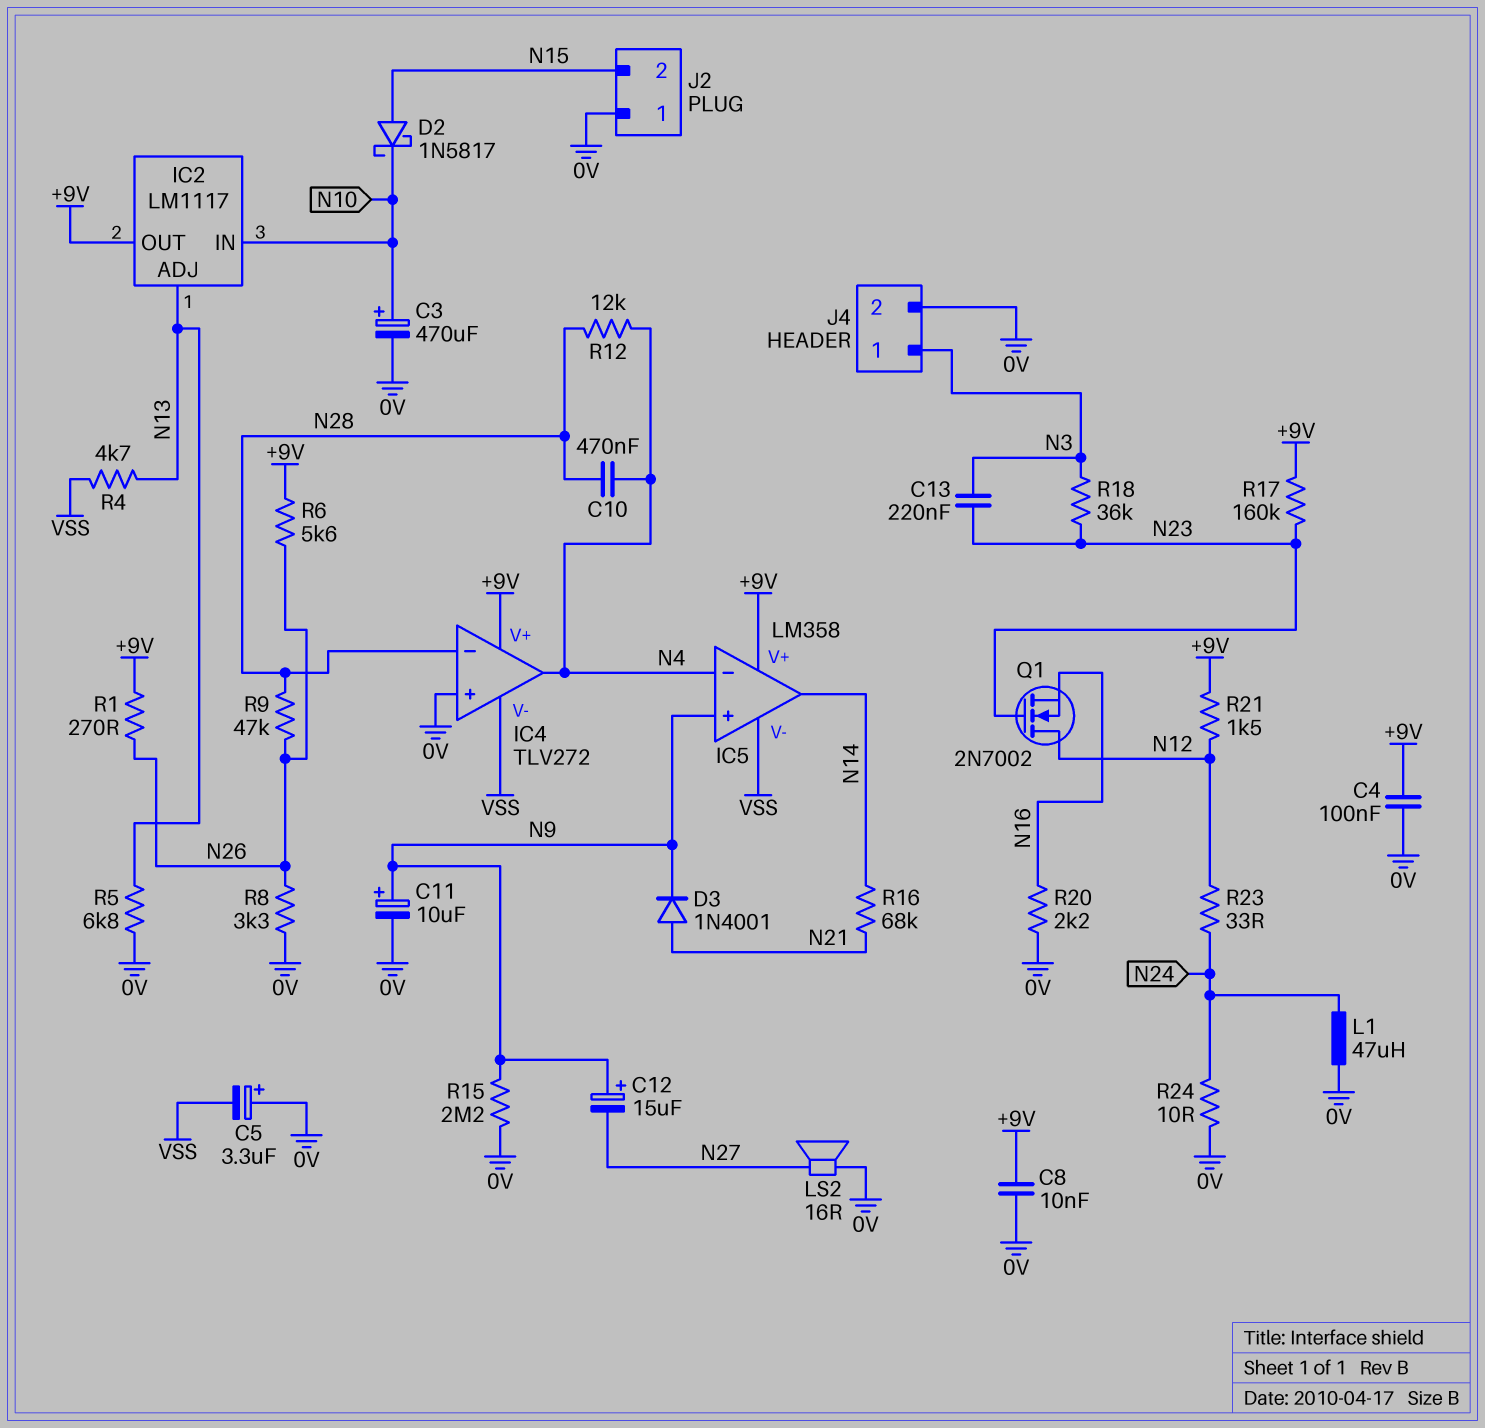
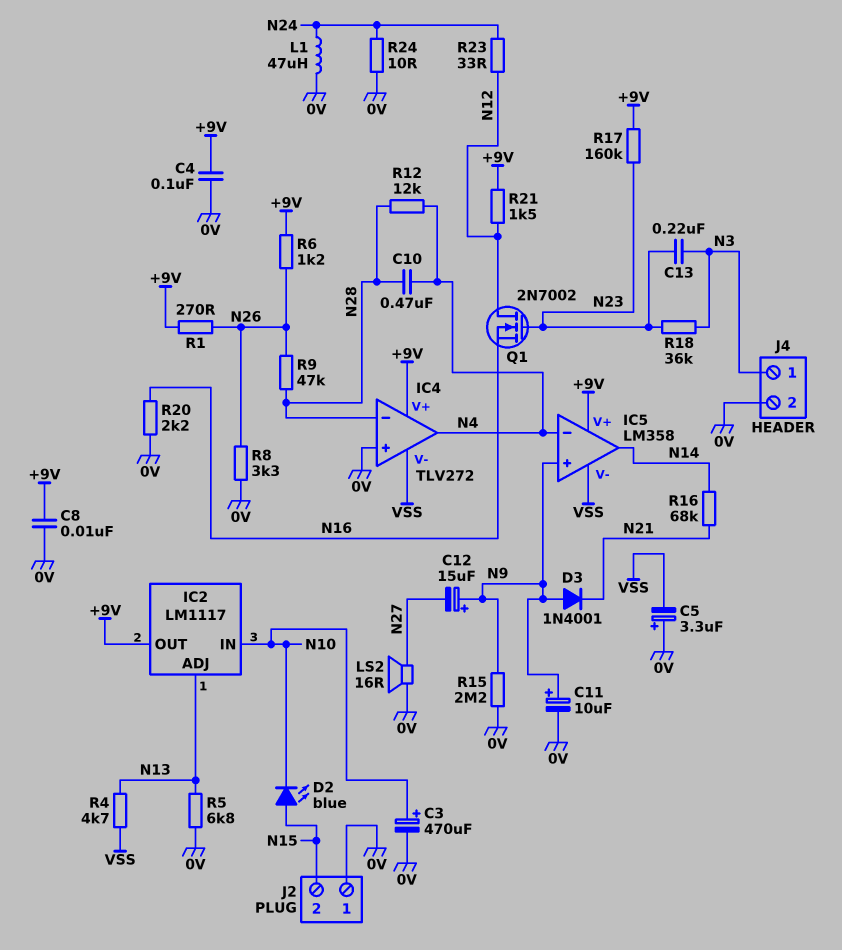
D2: schottky 1N5817 (A N15, K N10) -> LED blue (A N15, K N10)
D3: diode 1N4001 (A N21, K N9) -> diode 1N4001 (A N9, K N21)
R6: 5.6k (+9V, N26) -> 1.2k (+9V, N26)

